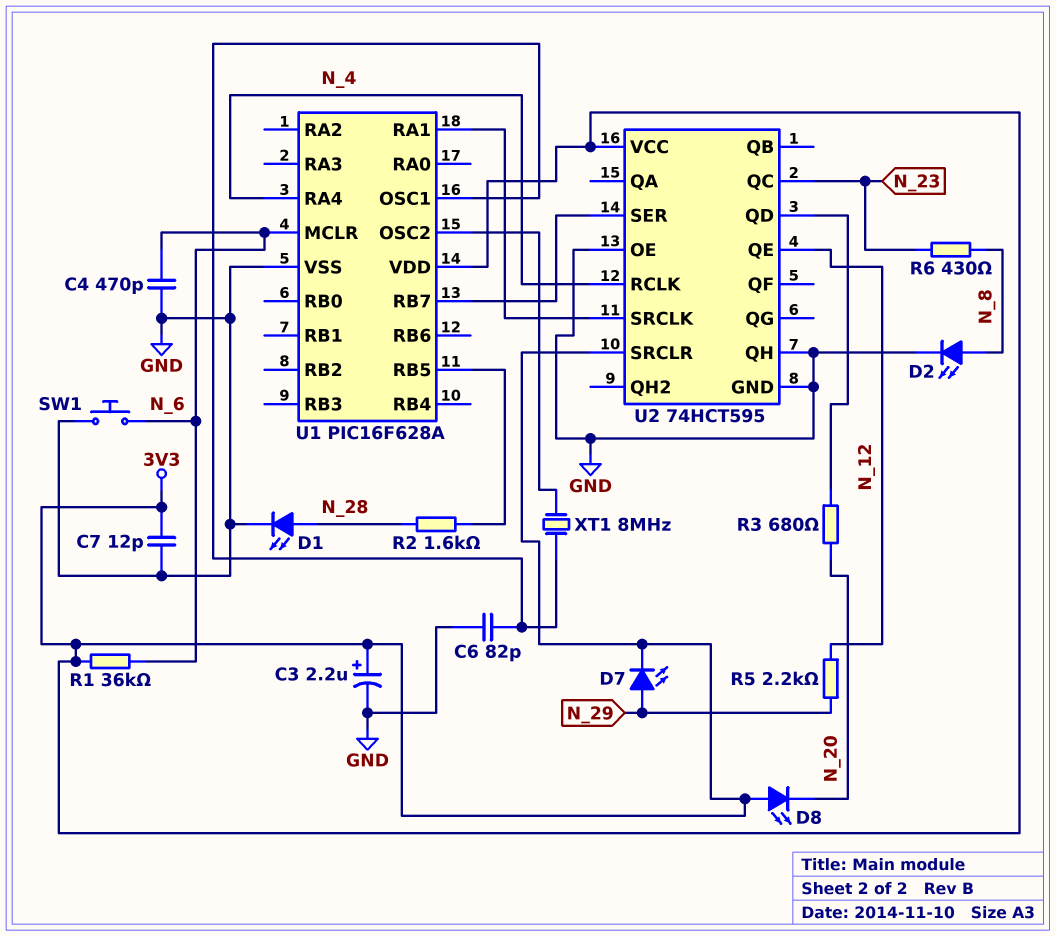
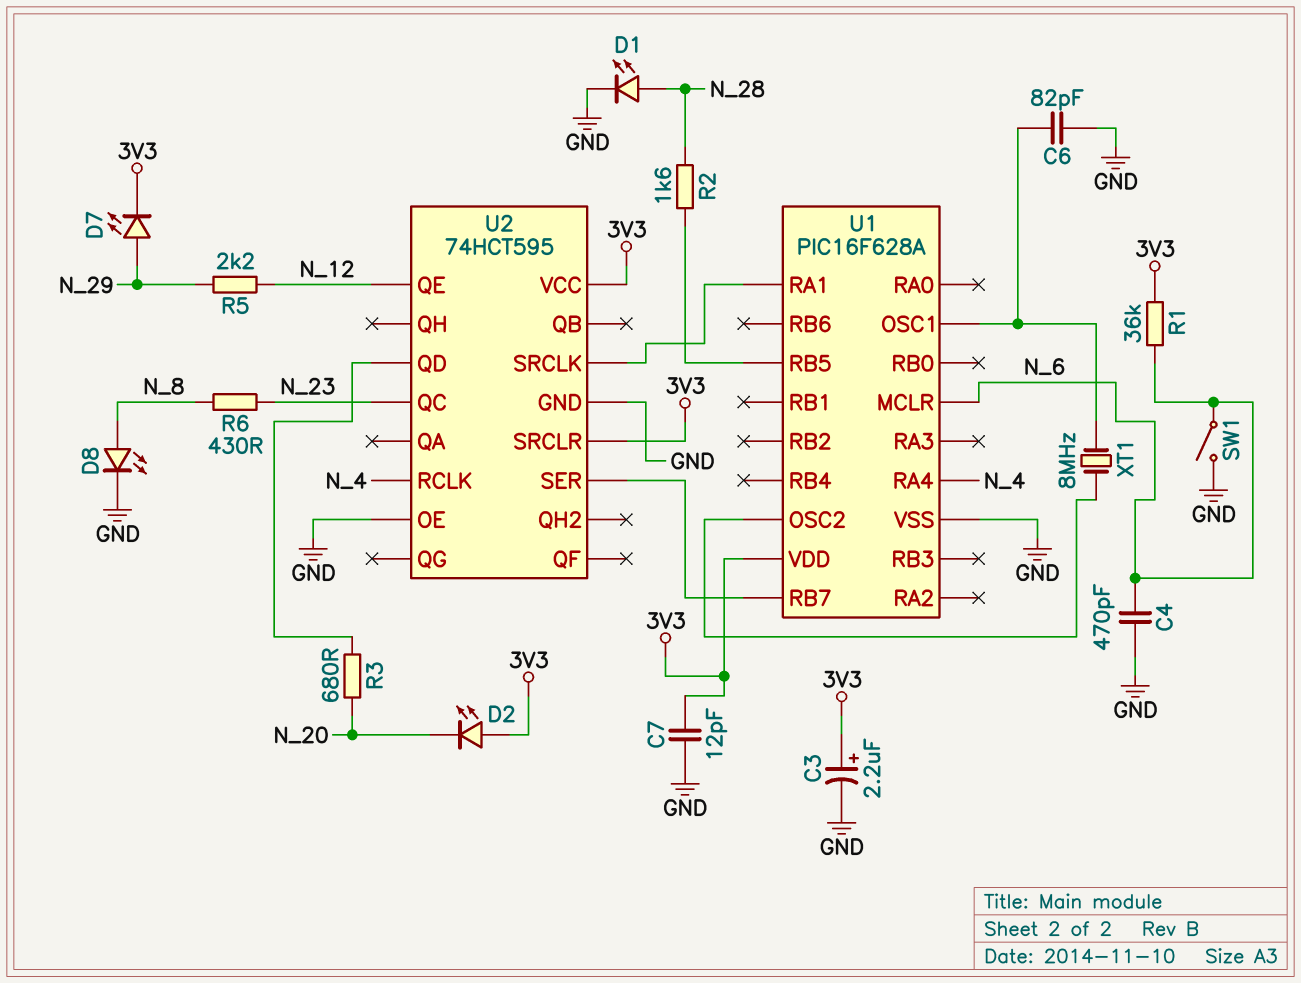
D2: LED (A N_8, K GND) -> LED (A 3V3, K N_20)
D8: LED (A 3V3, K N_20) -> LED (A N_8, K GND)
SW1: button (GND, N_6) -> switch (GND, N_6)
U2 pin QH: GND -> none

